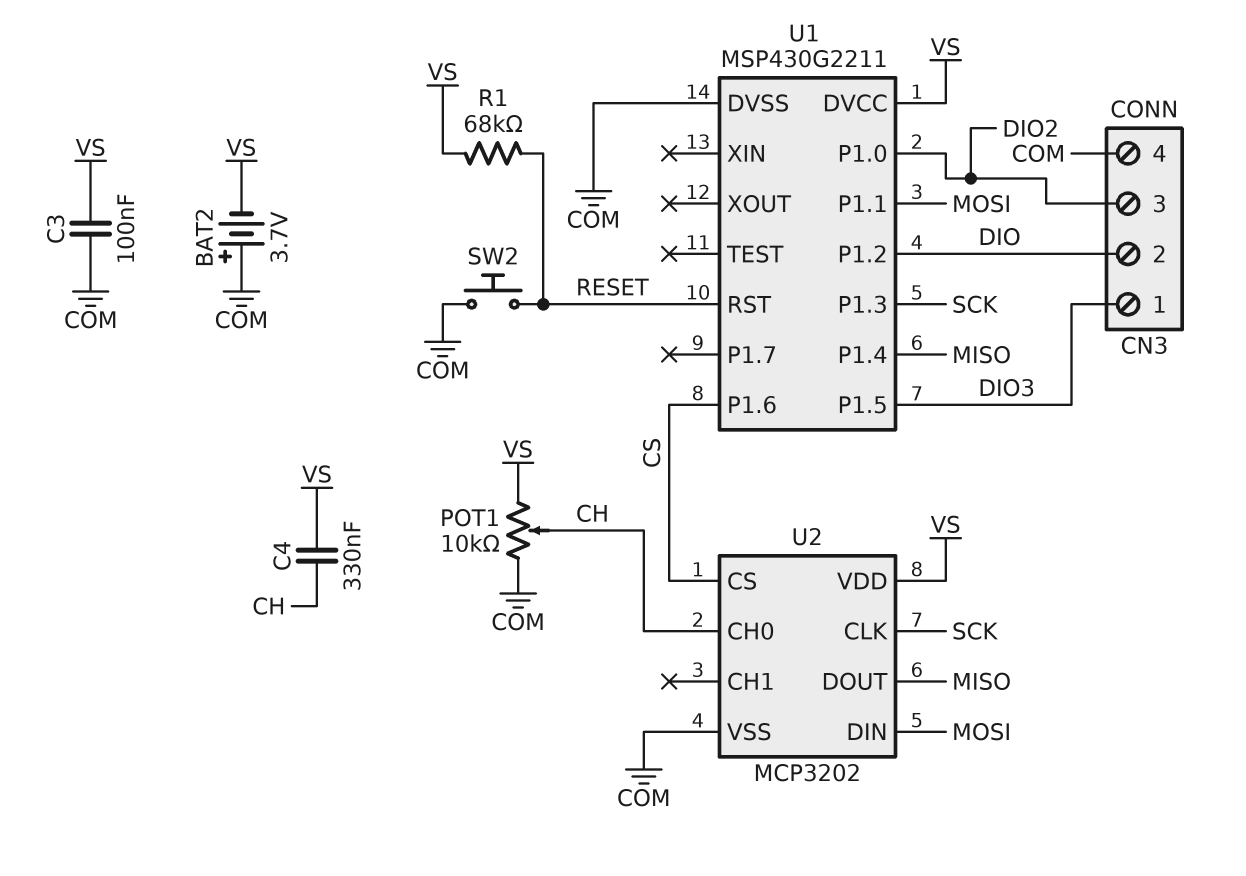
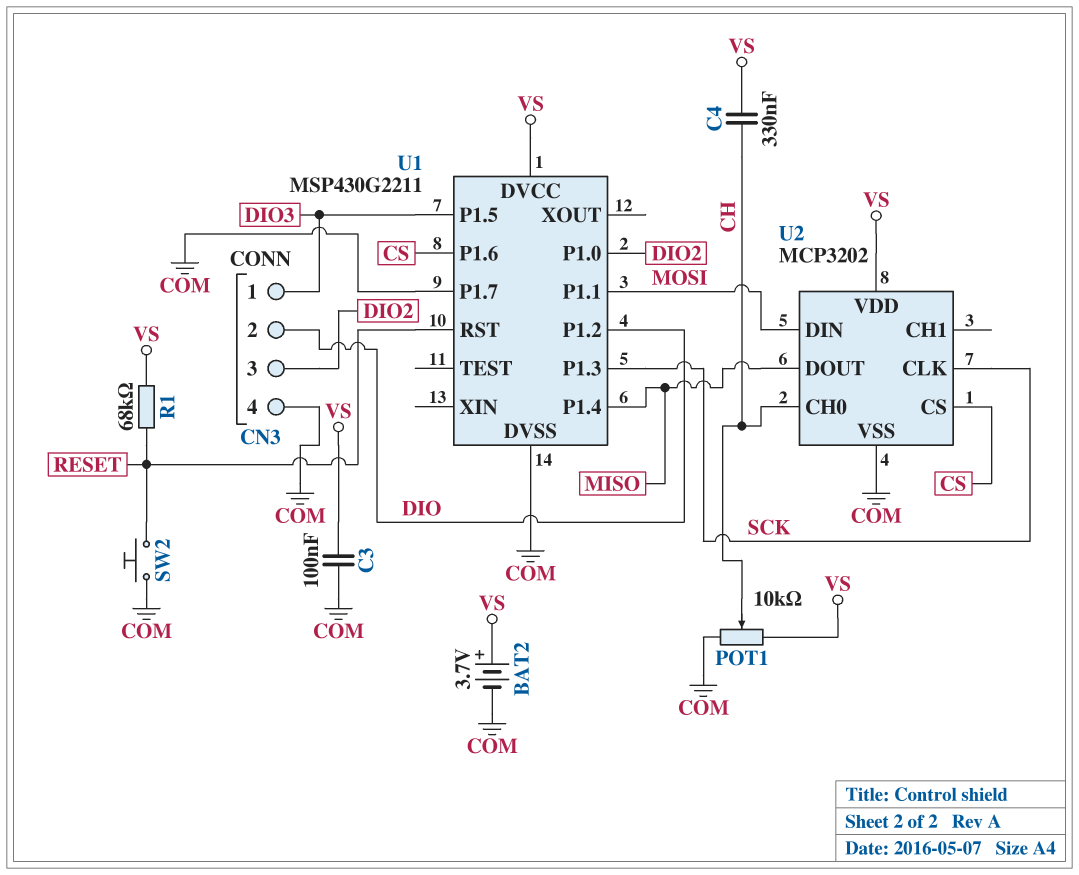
BAT2: 3.7V (plus COM, minus VS) -> 3.7V (plus VS, minus COM)
U1 pin P1.7: none -> COM

